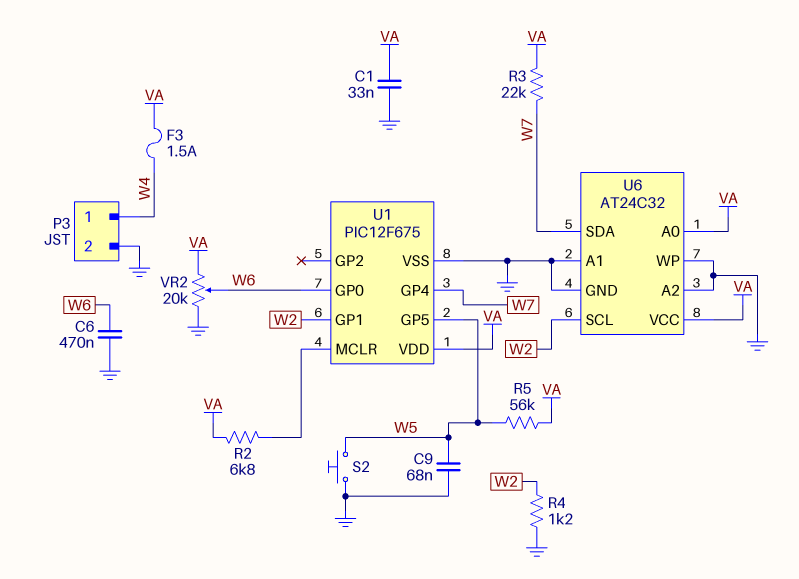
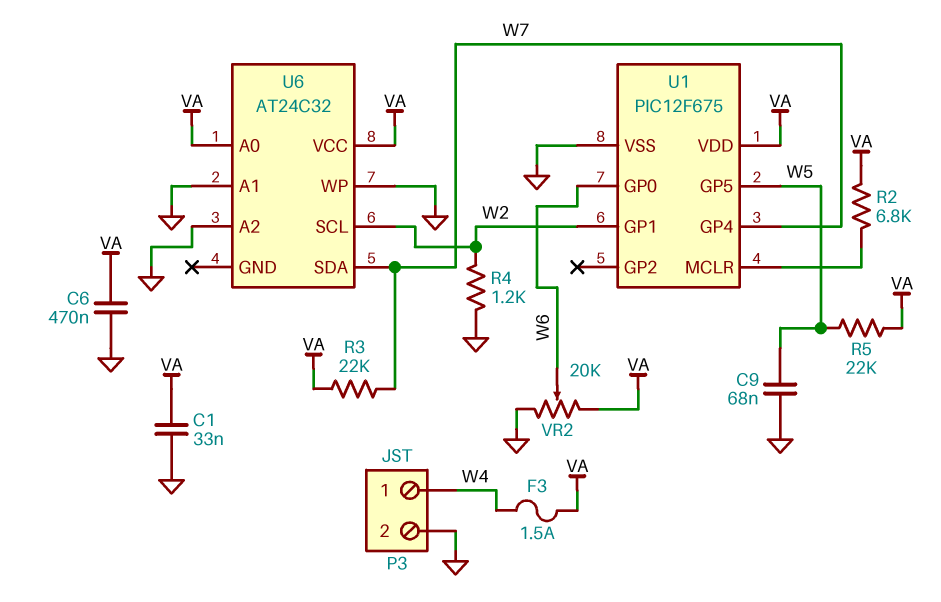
C6: 470nF (GND, W6) -> 470nF (GND, VA)
R5: 56k (VA, W5) -> 22k (VA, W5)
S2: button (GND, W5) -> none
U6 pin GND: GND -> none

